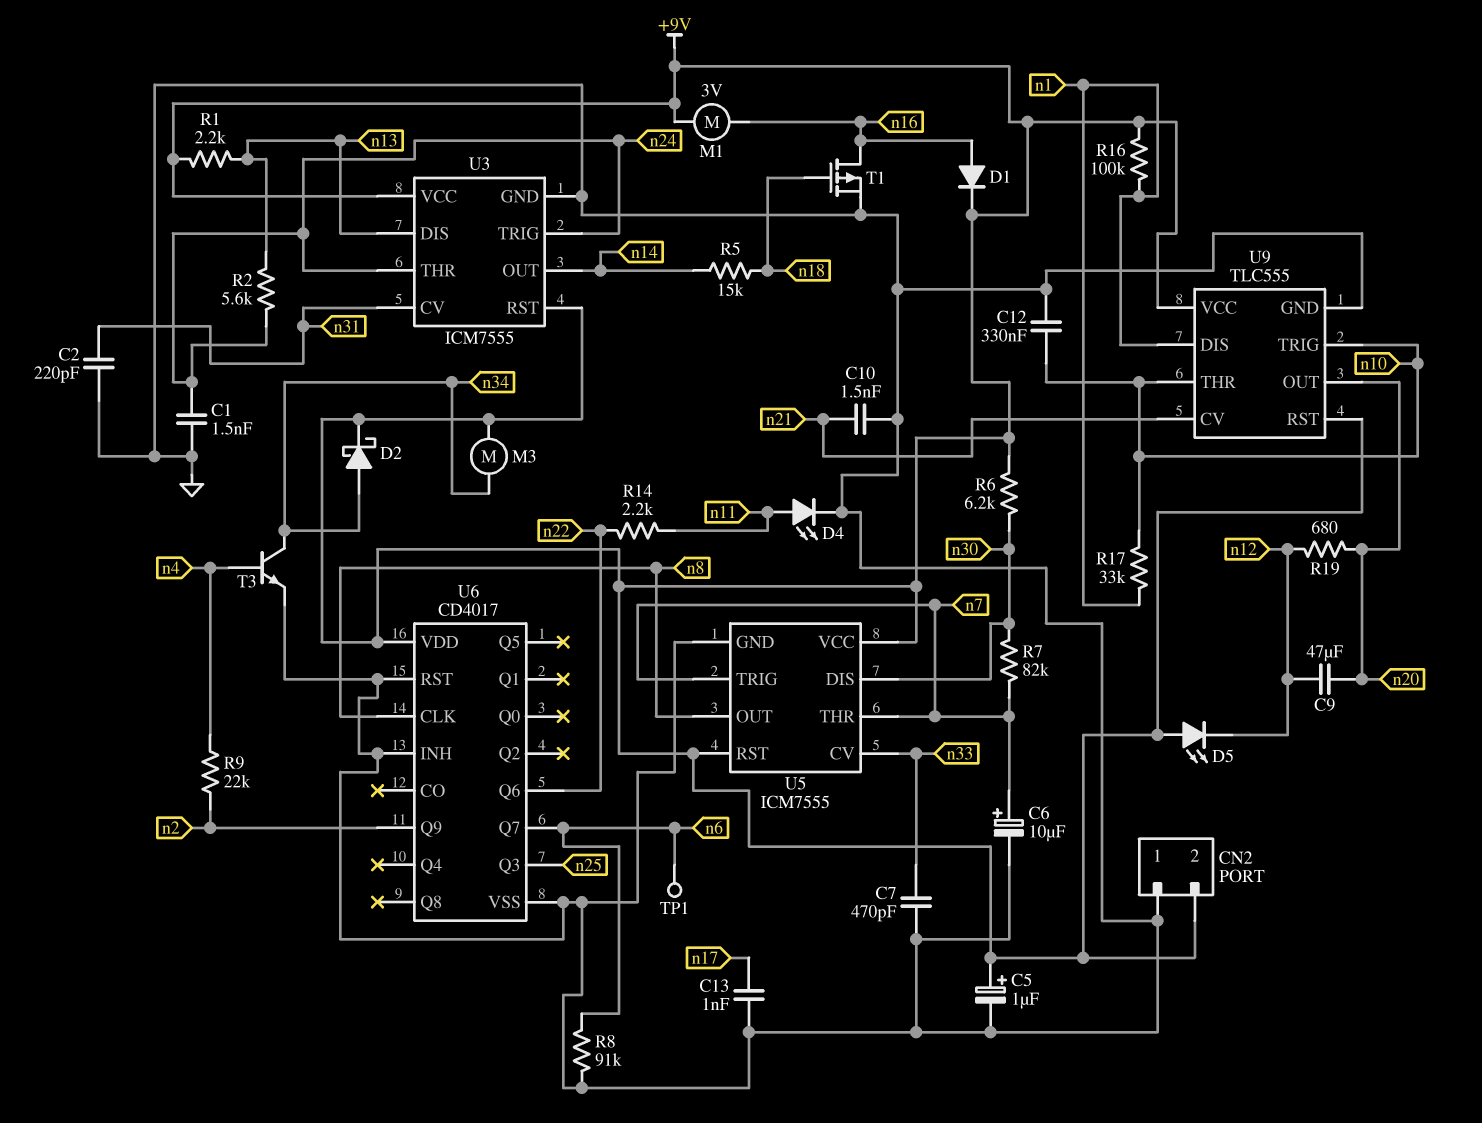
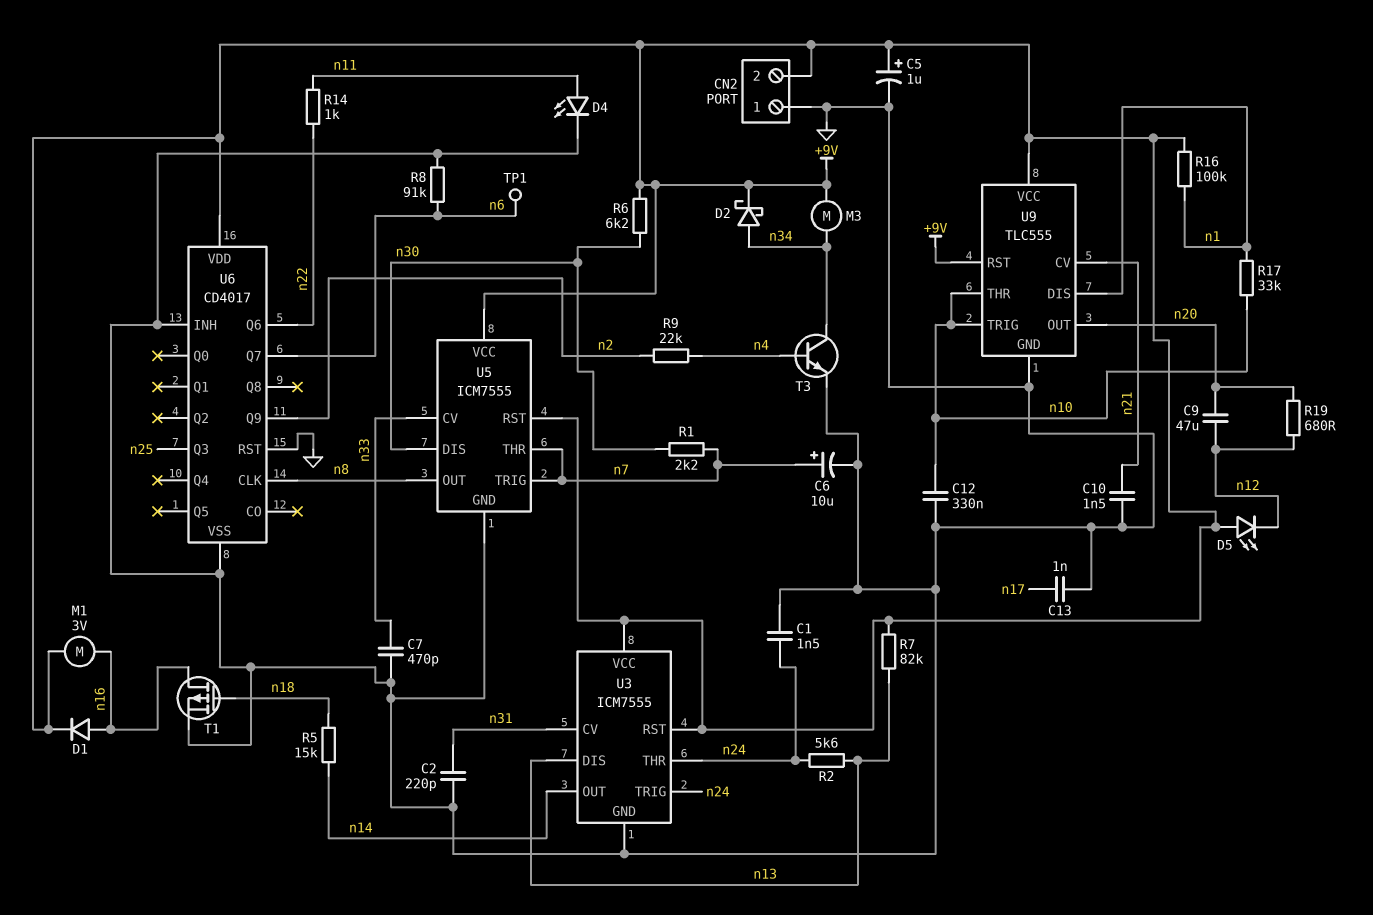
R1: 2.2k (+9V, n13) -> 2.2k (n7, n30)
R7: 82k (n7, n30) -> 82k (+9V, n13)
R14: 2.2k (n11, n22) -> 1k (n11, n22)

